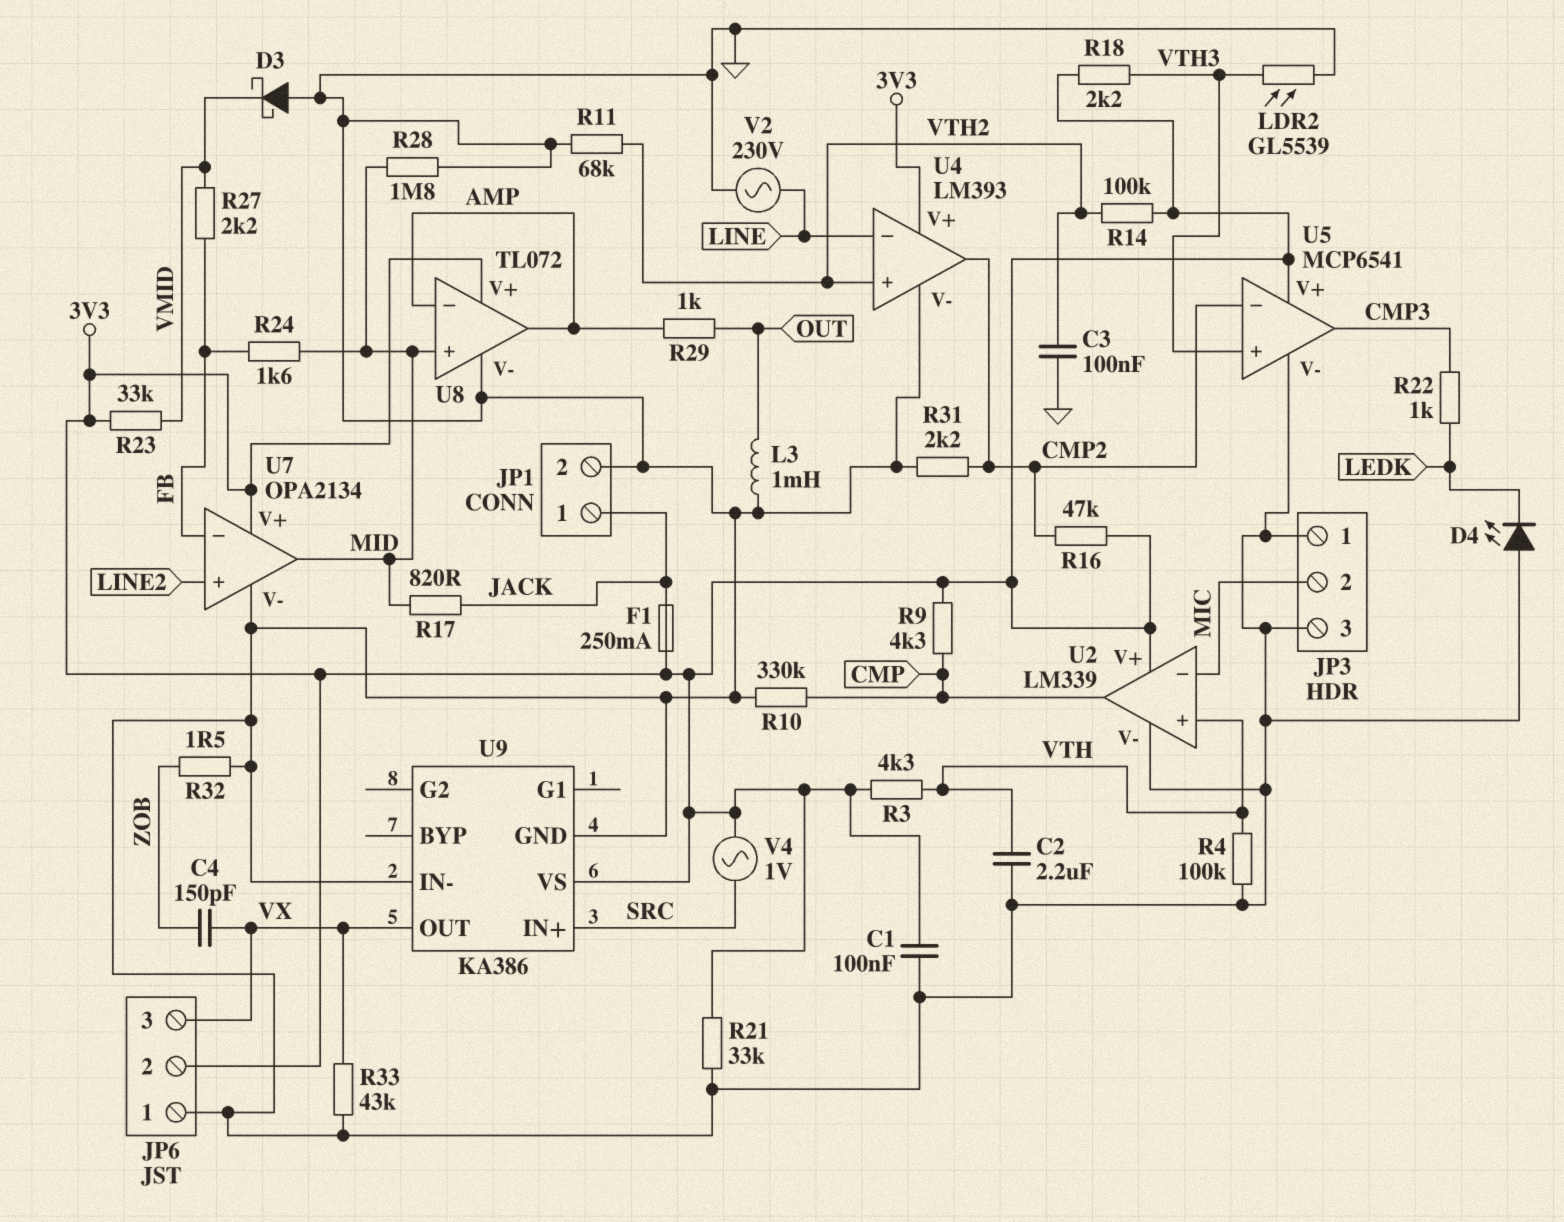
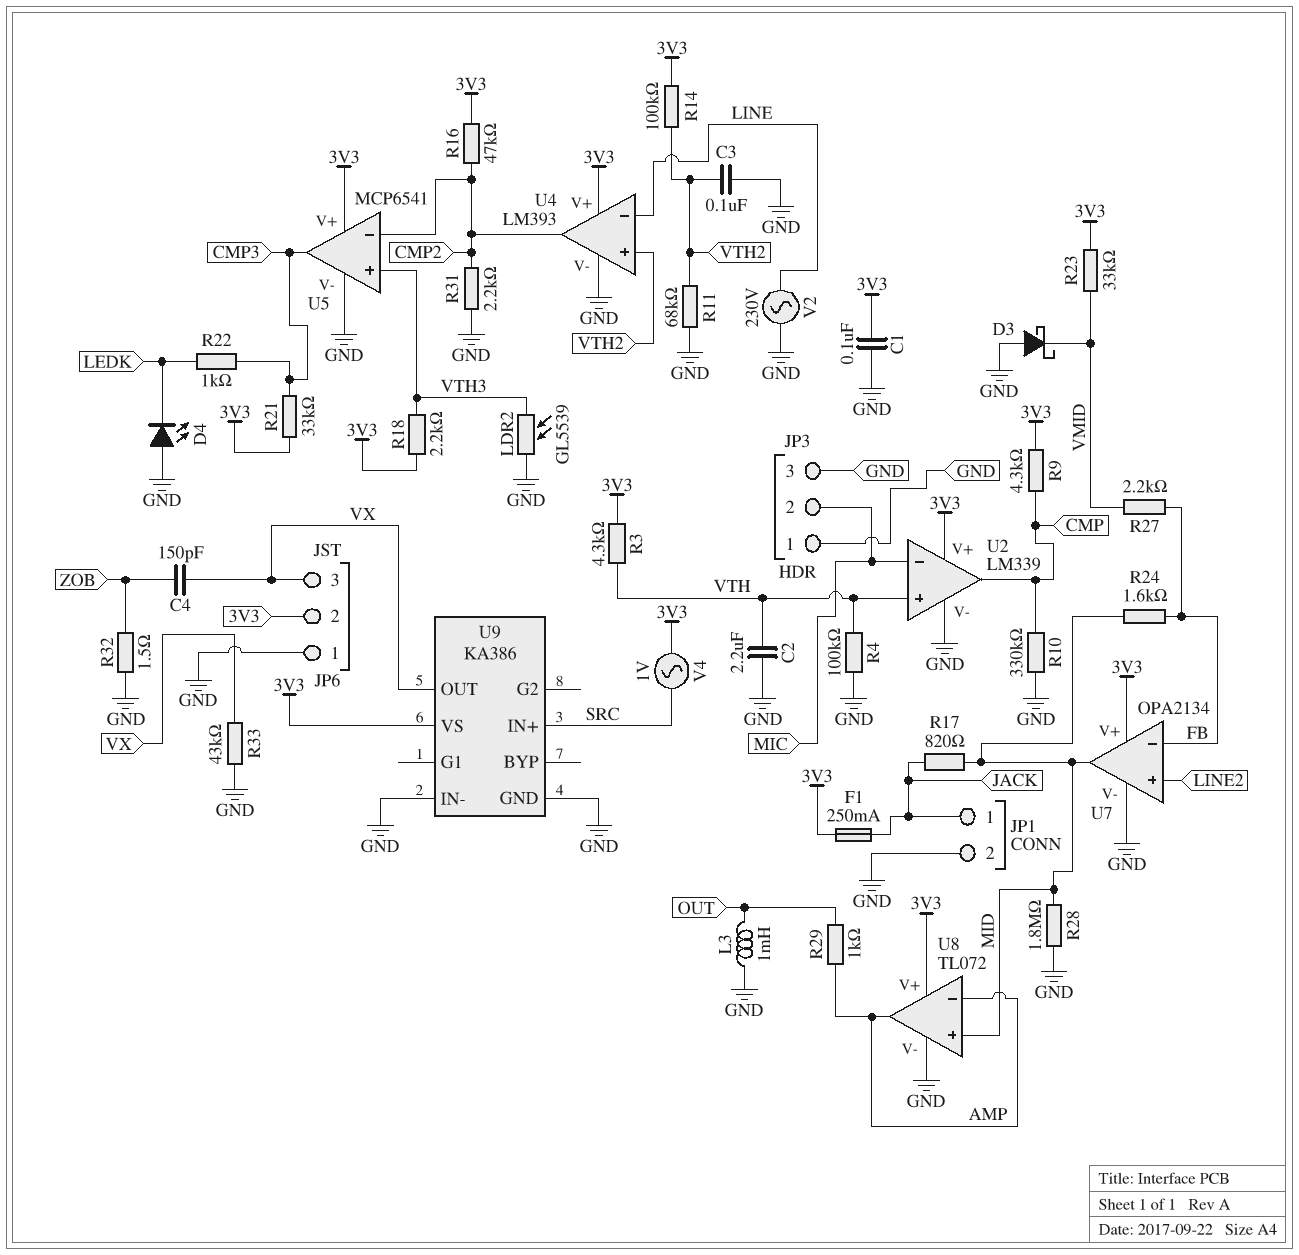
R21: 33k (3V3, GND) -> 33k (3V3, CMP3)

